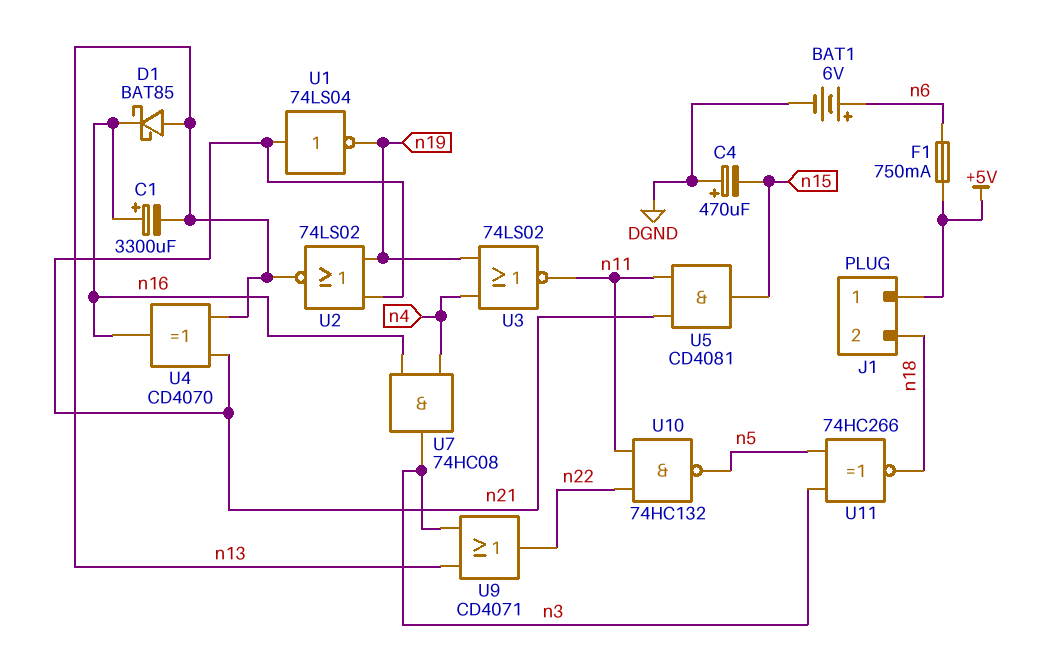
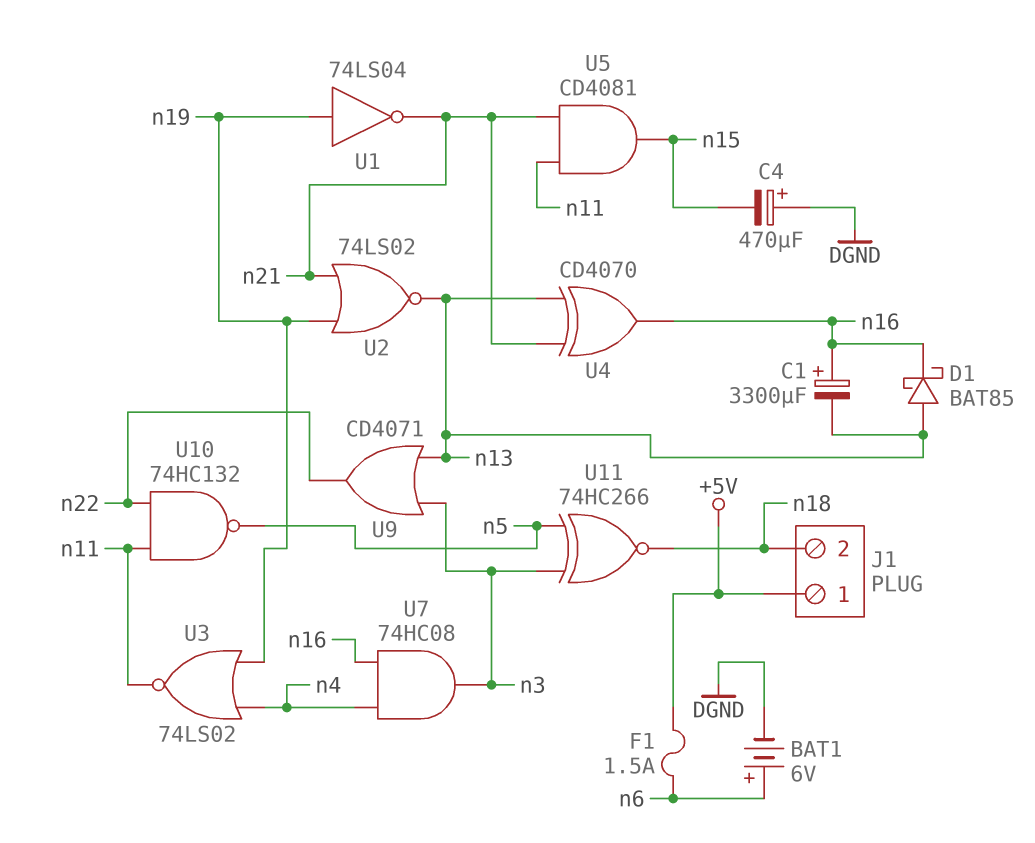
F1: 750mA (+5V, n6) -> 1.5A (+5V, n6)
U1: NOT 74LS04 (in n21, out n19) -> NOT 74LS04 (in n19, out n21)

